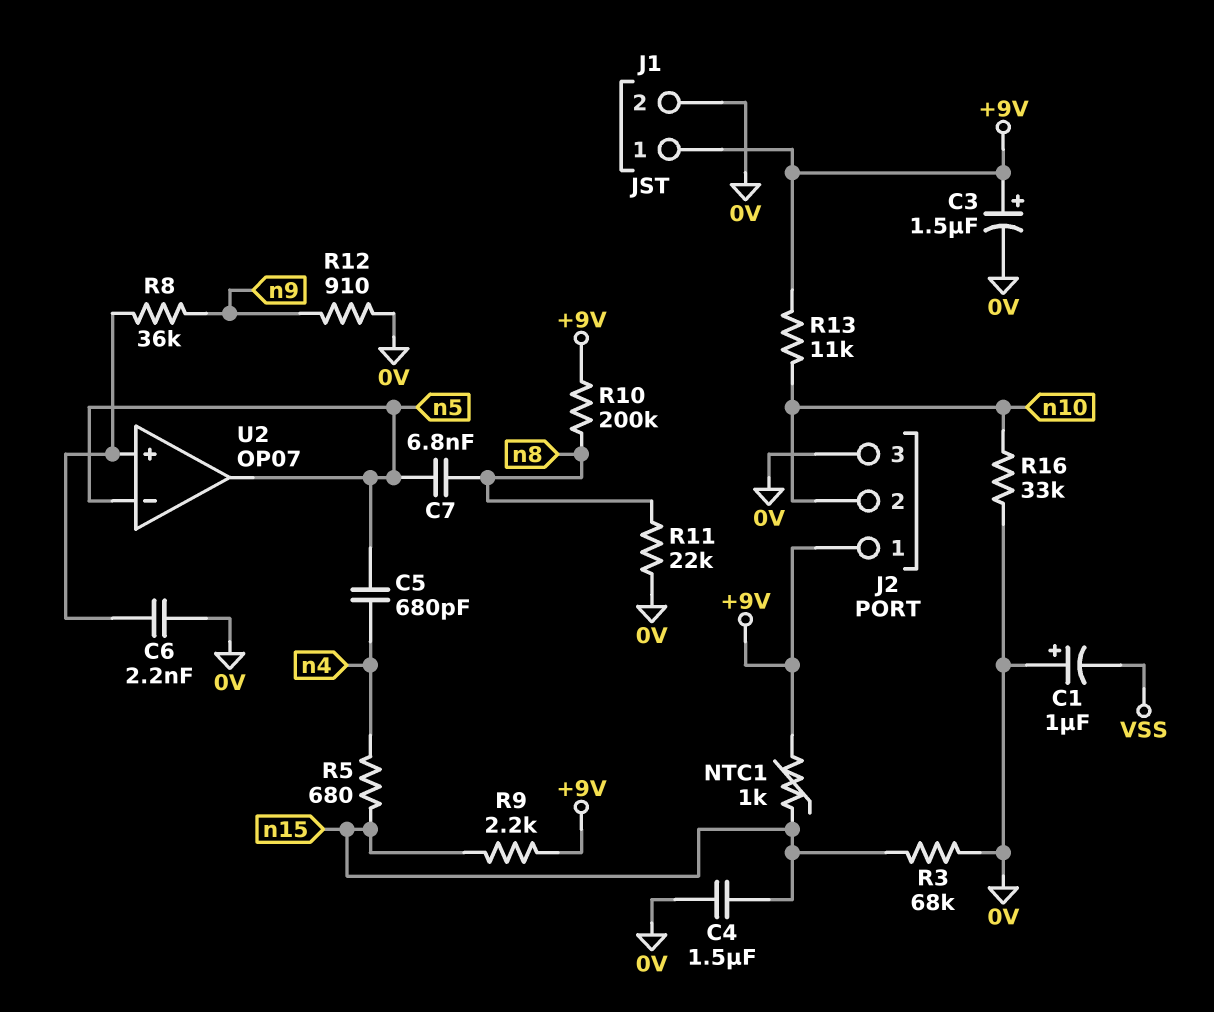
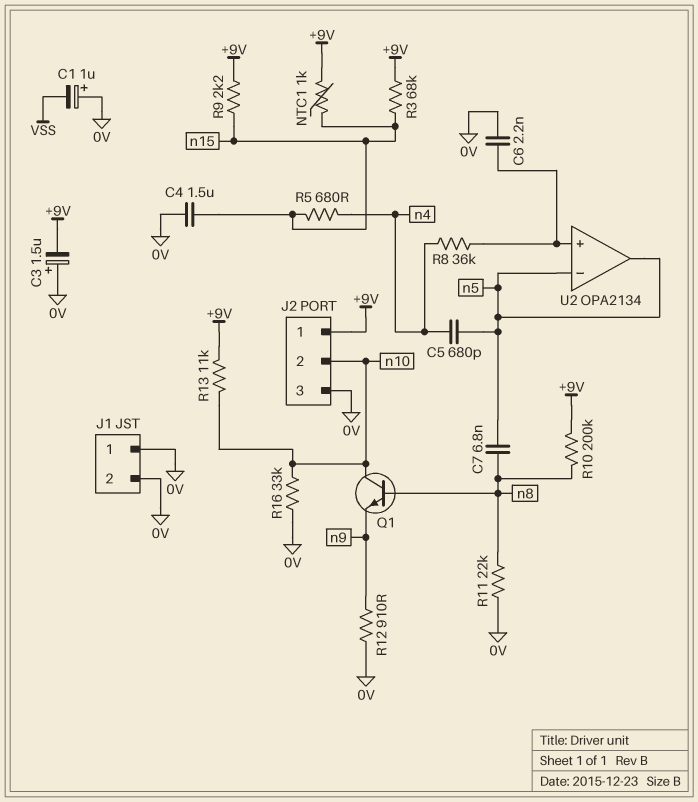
C3: 1.5uF (plus +9V, minus 0V) -> 1.5uF (plus 0V, minus +9V)
J1 pin 1: +9V -> 0V
Q1: none -> NPN (B n8, C n10, E n9)
R3: 68k (0V, n15) -> 68k (+9V, n15)
R8: 36k (U2/in+, n9) -> 36k (U2/in+, n4)
U2: OP07 -> OPA2134

